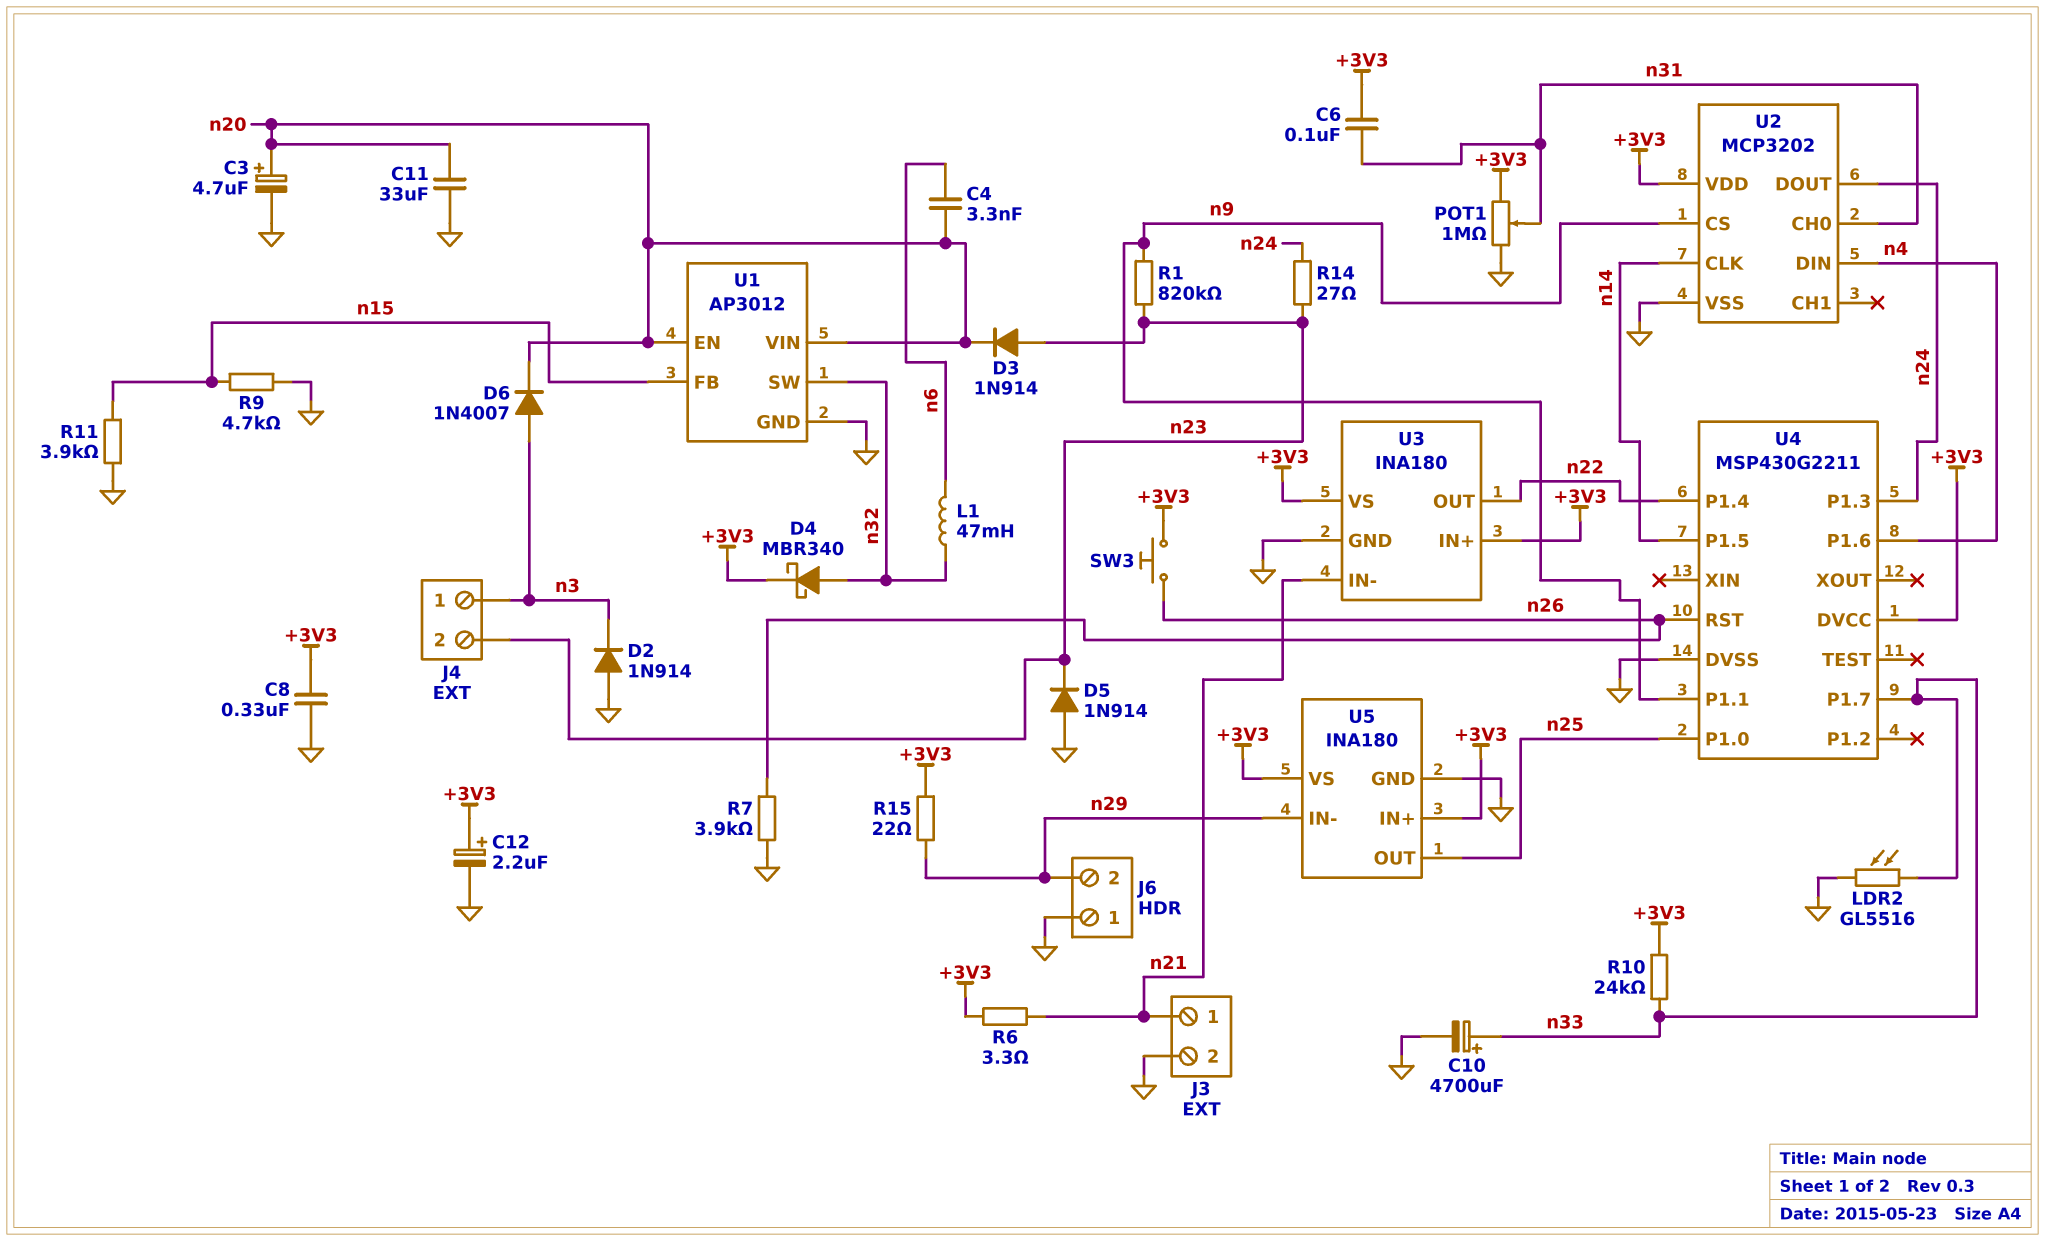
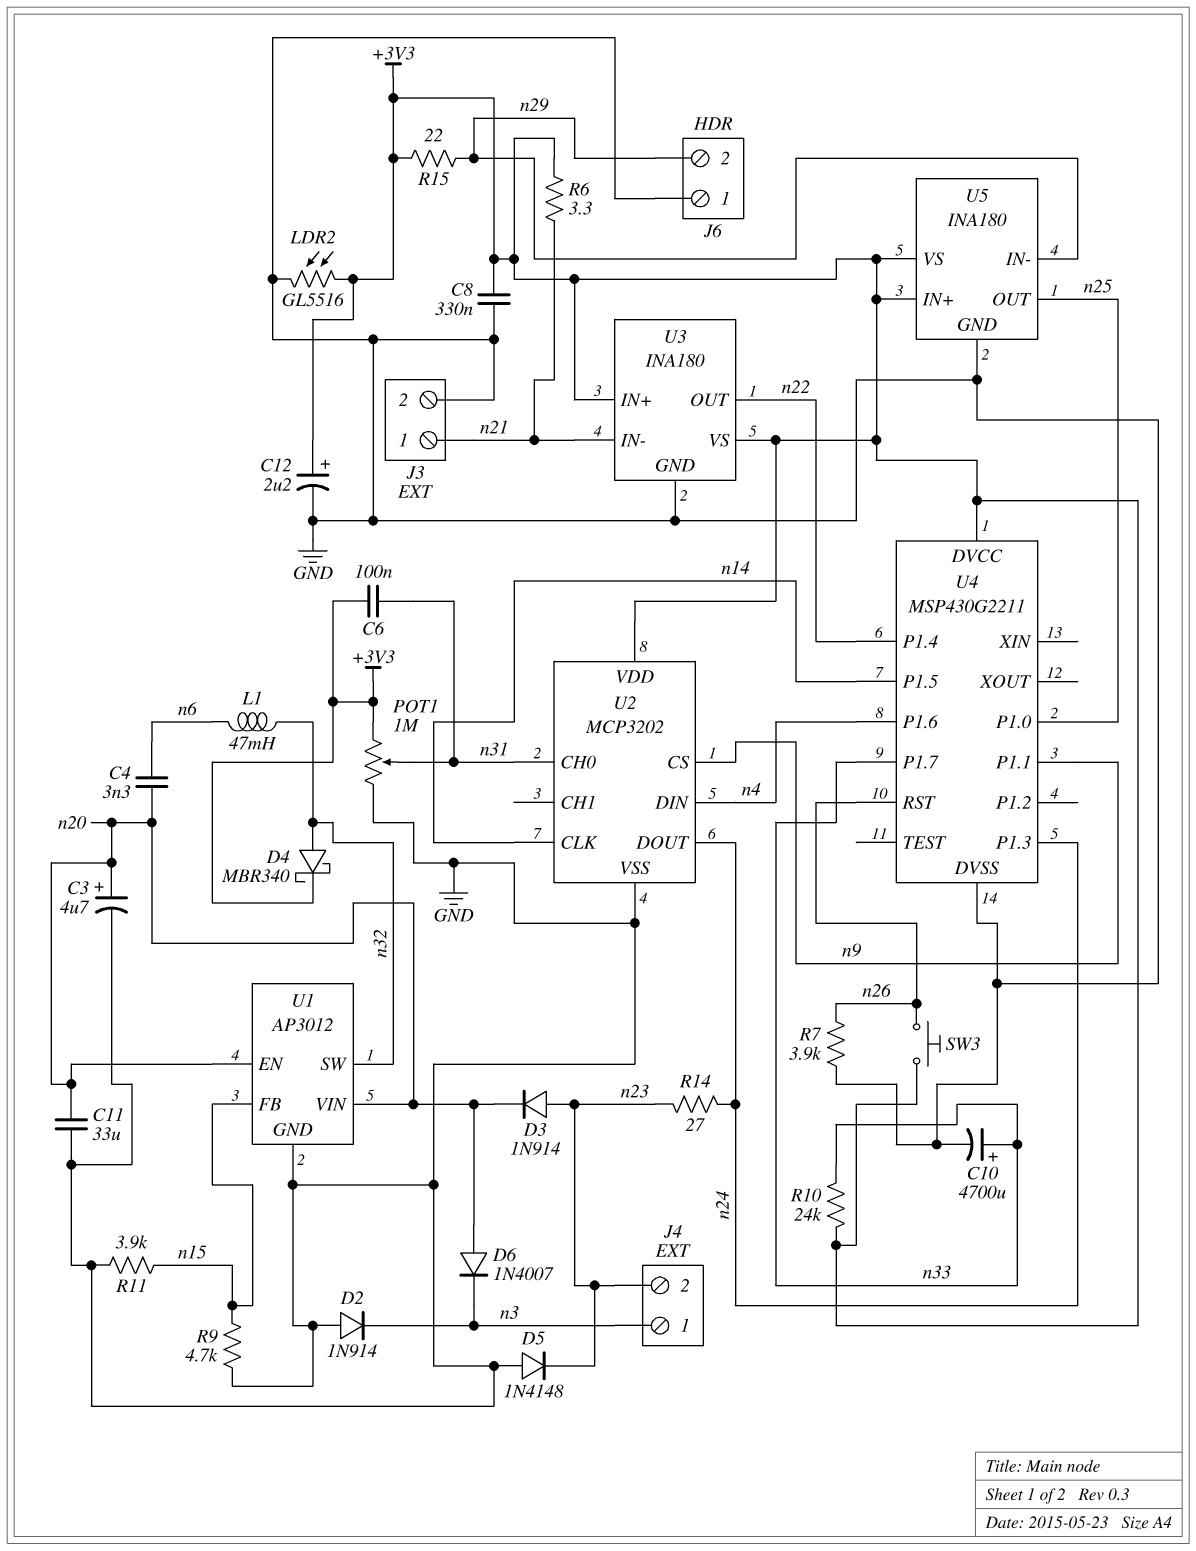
D5: diode 1N914 (A GND, K n23) -> diode 1N4148 (A GND, K n23)
D6: diode 1N4007 (A n3, K n20) -> diode 1N4007 (A n20, K n3)
LDR2: GL5516 (GND, n33) -> GL5516 (+3V3, GND)
R1: 820k (n9, n23) -> none

